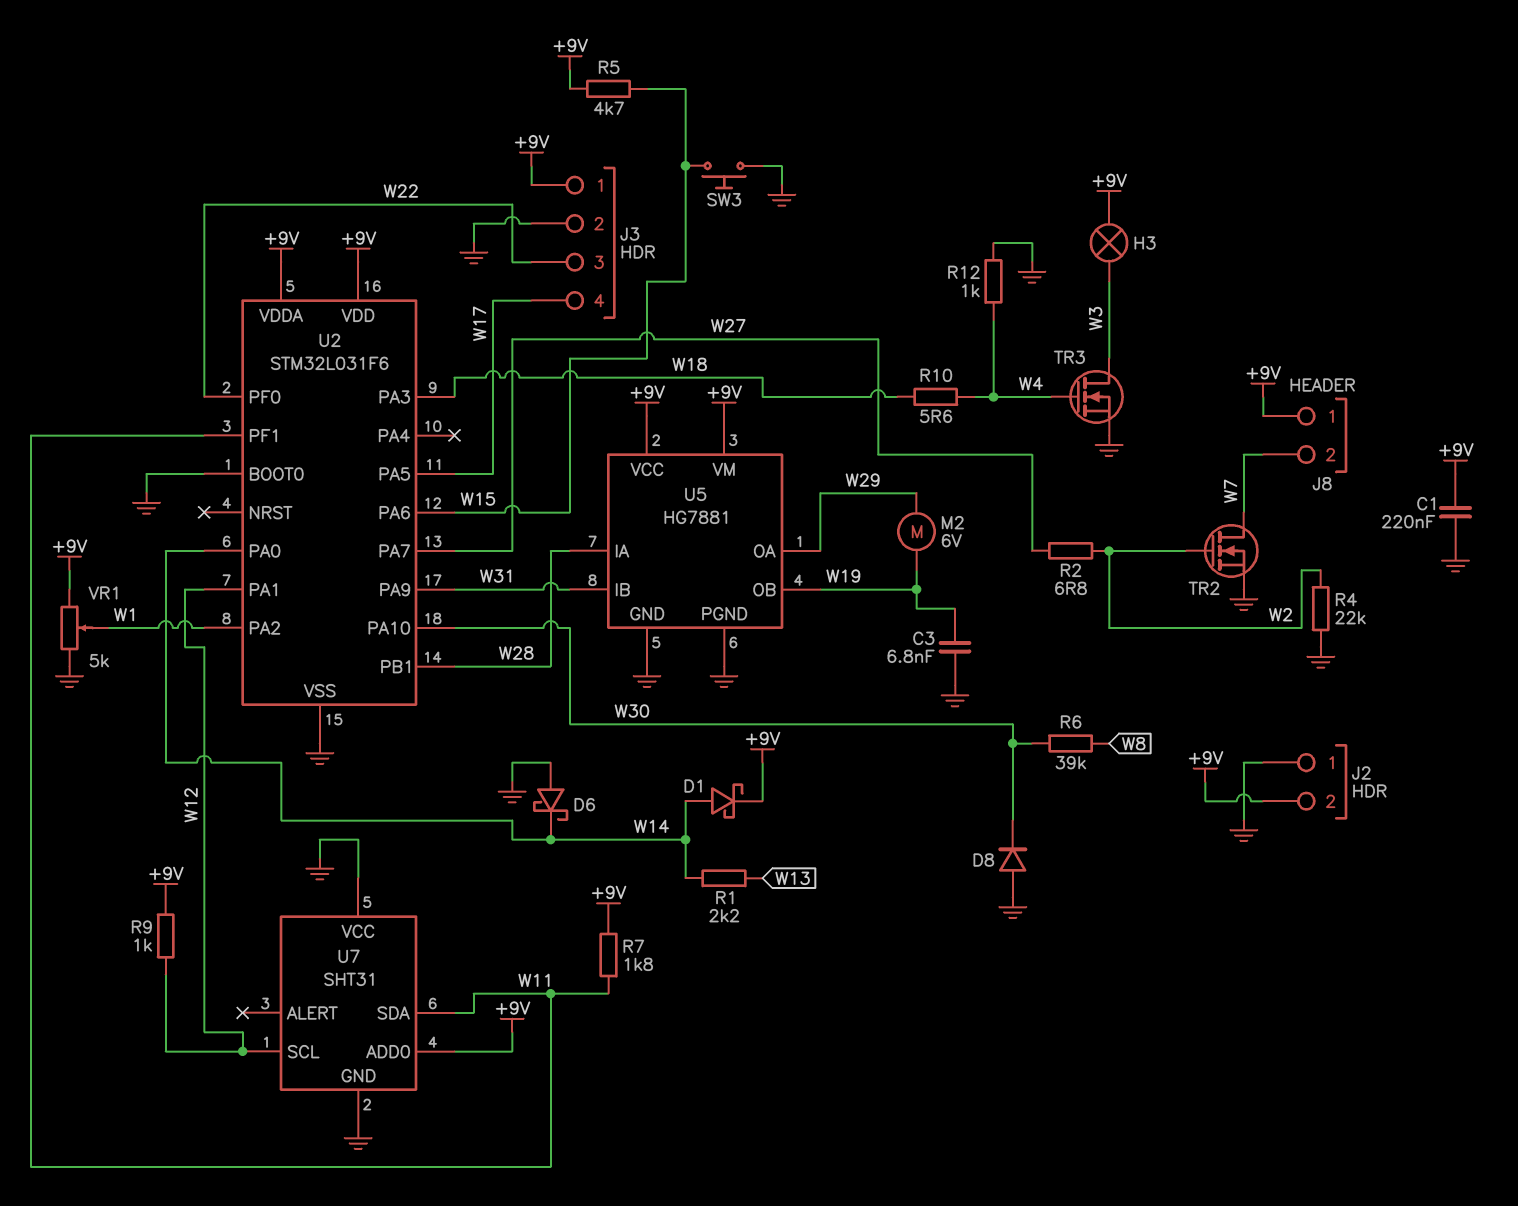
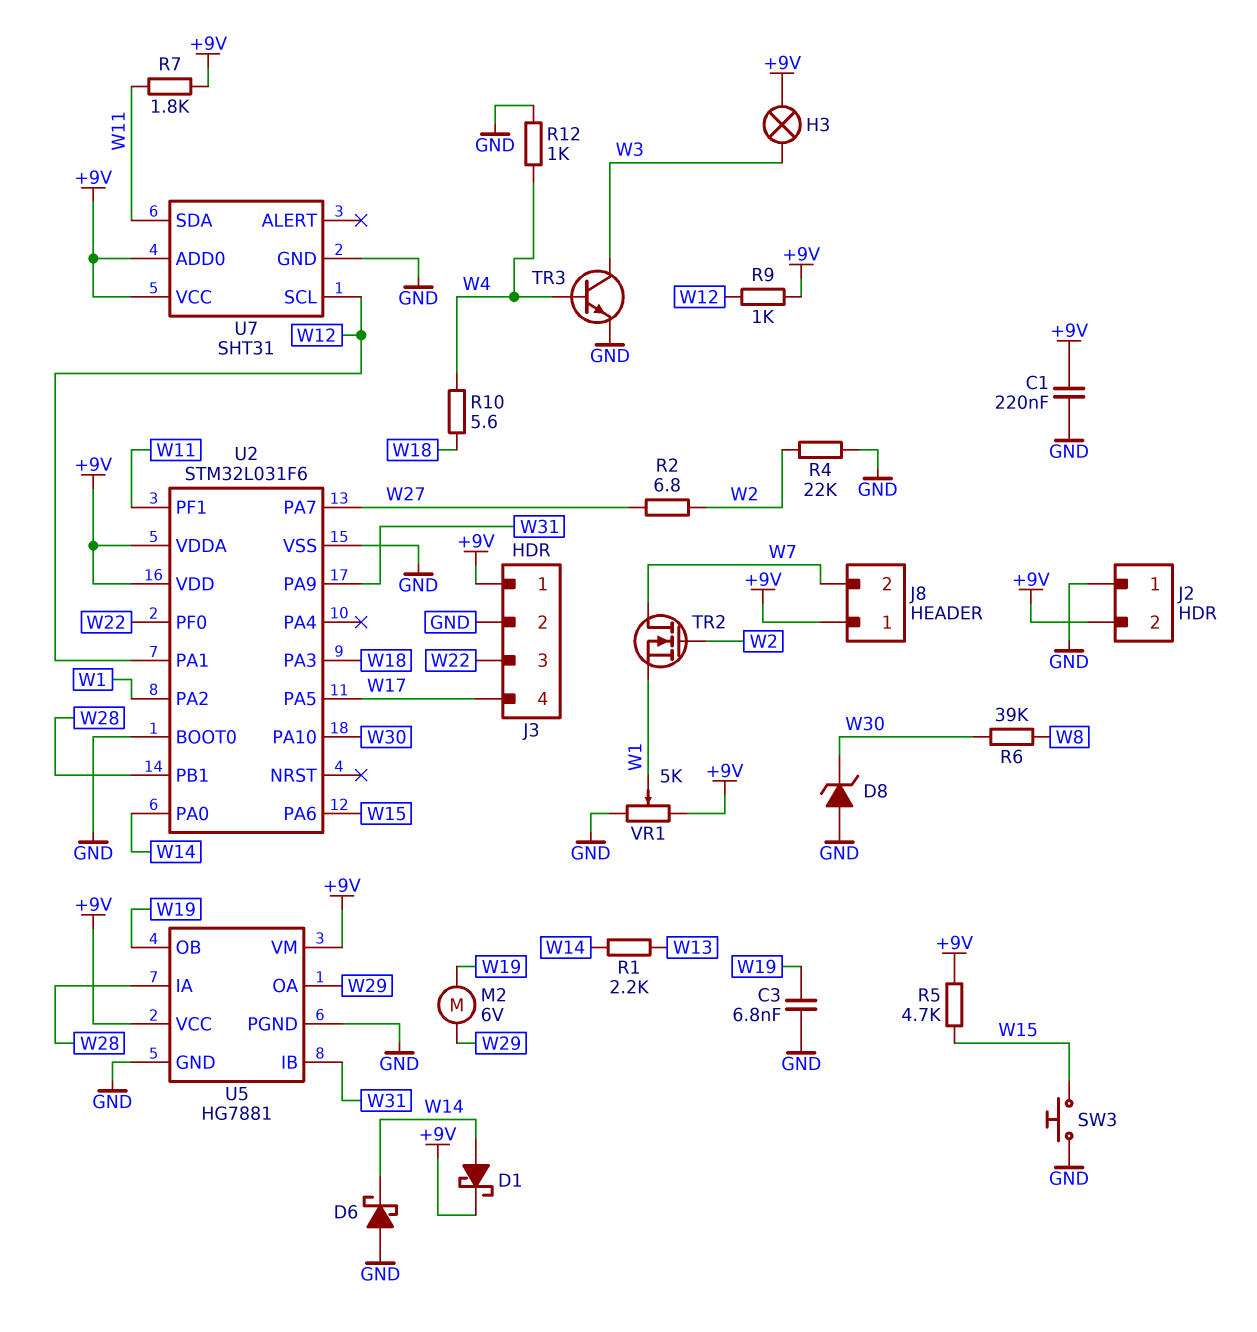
D8: diode (A GND, K W30) -> zener (A GND, K W30)
TR2: NMOS (G W2, D W7, S GND) -> NMOS (G W2, D W7, S W1)
TR3: NMOS (G W4, D W3, S GND) -> NPN (B W4, C W3, E GND)
U7 pin VCC: GND -> +9V

